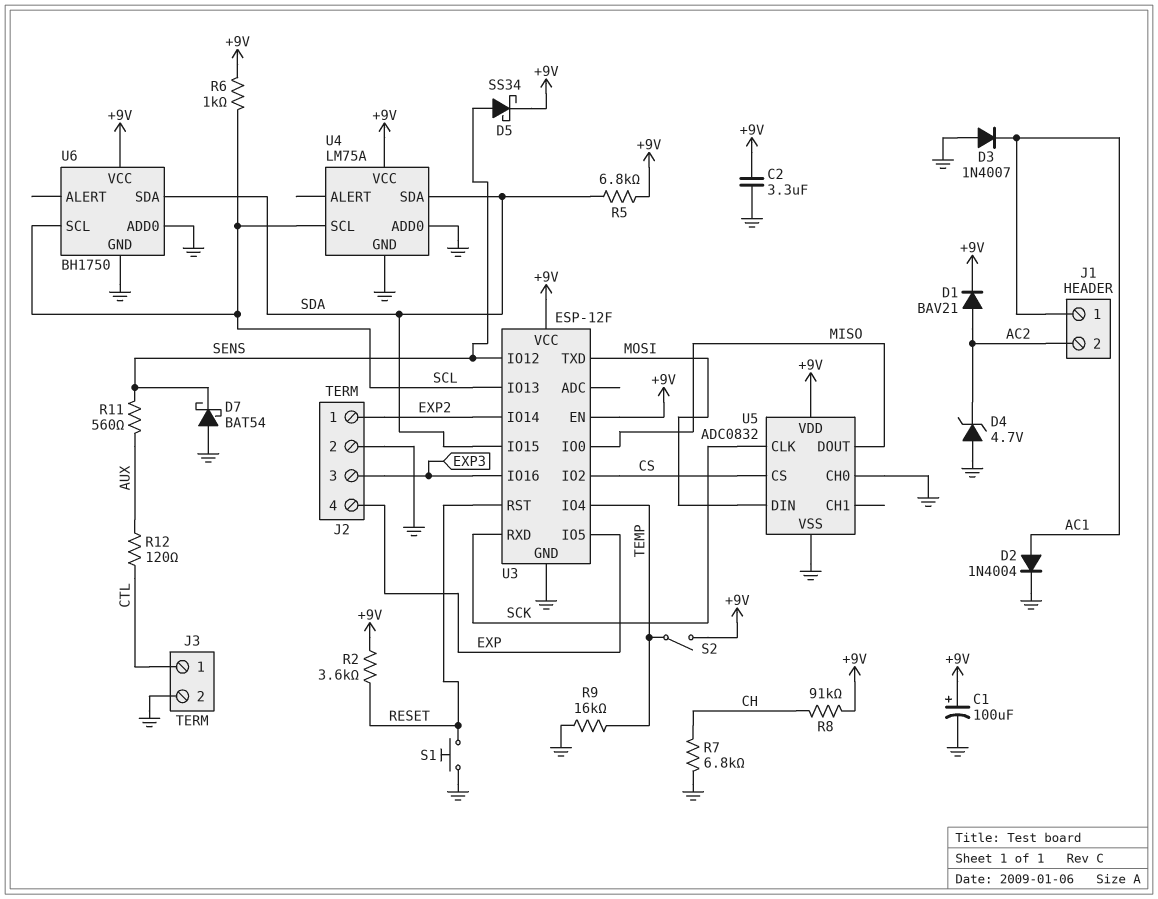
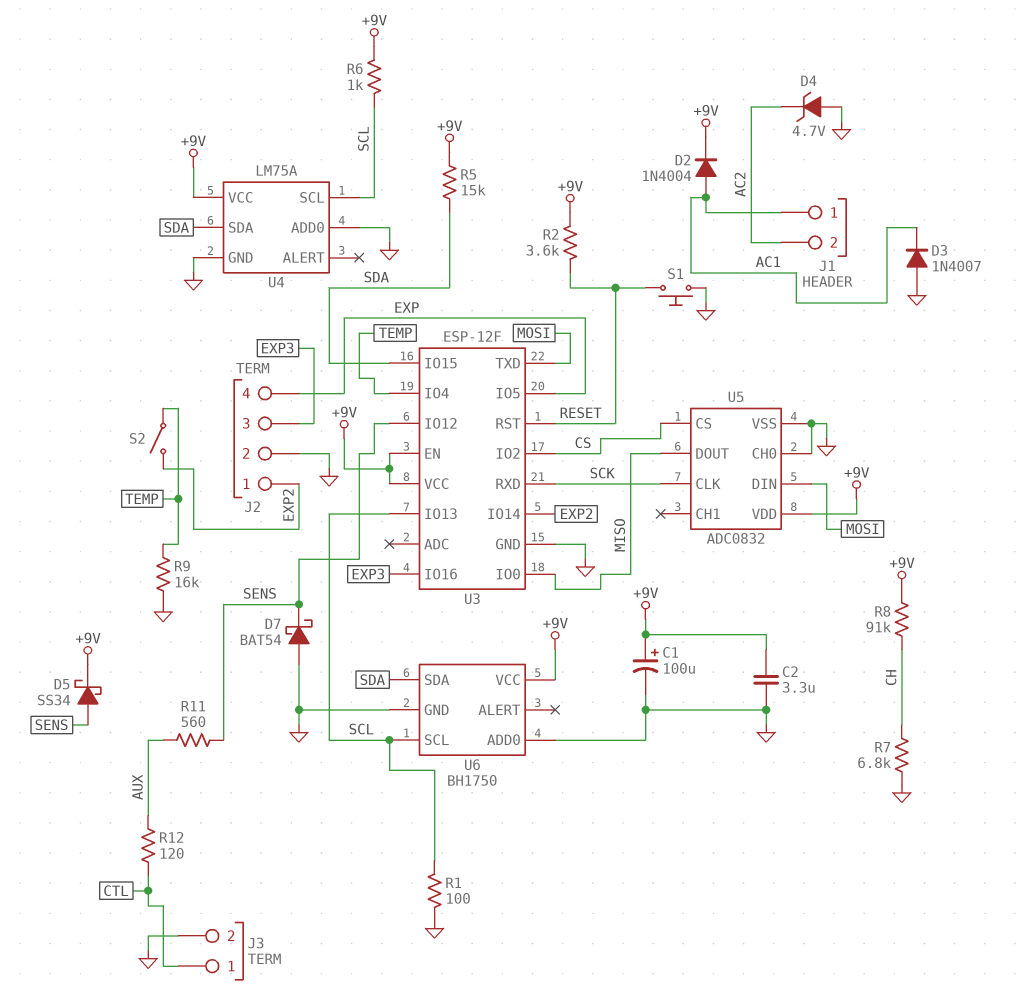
D1: diode BAV21 (A AC2, K +9V) -> none
D2: diode 1N4004 (A AC1, K GND) -> diode 1N4004 (A AC1, K +9V)
R1: none -> 100 (GND, SCL)
R5: 6.8k (+9V, SDA) -> 15k (+9V, SDA)
S2: switch (+9V, TEMP) -> switch (EXP2, TEMP)

